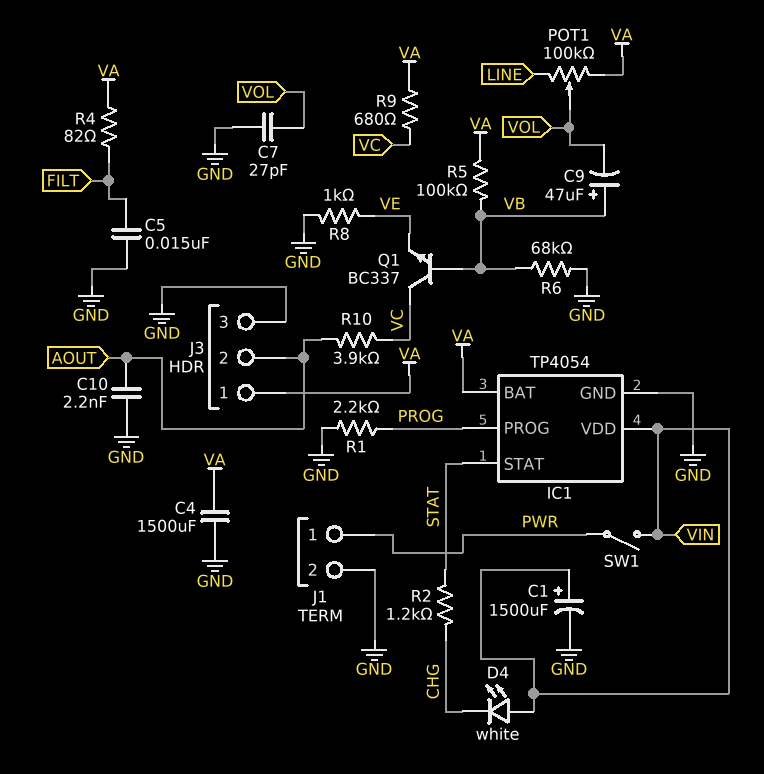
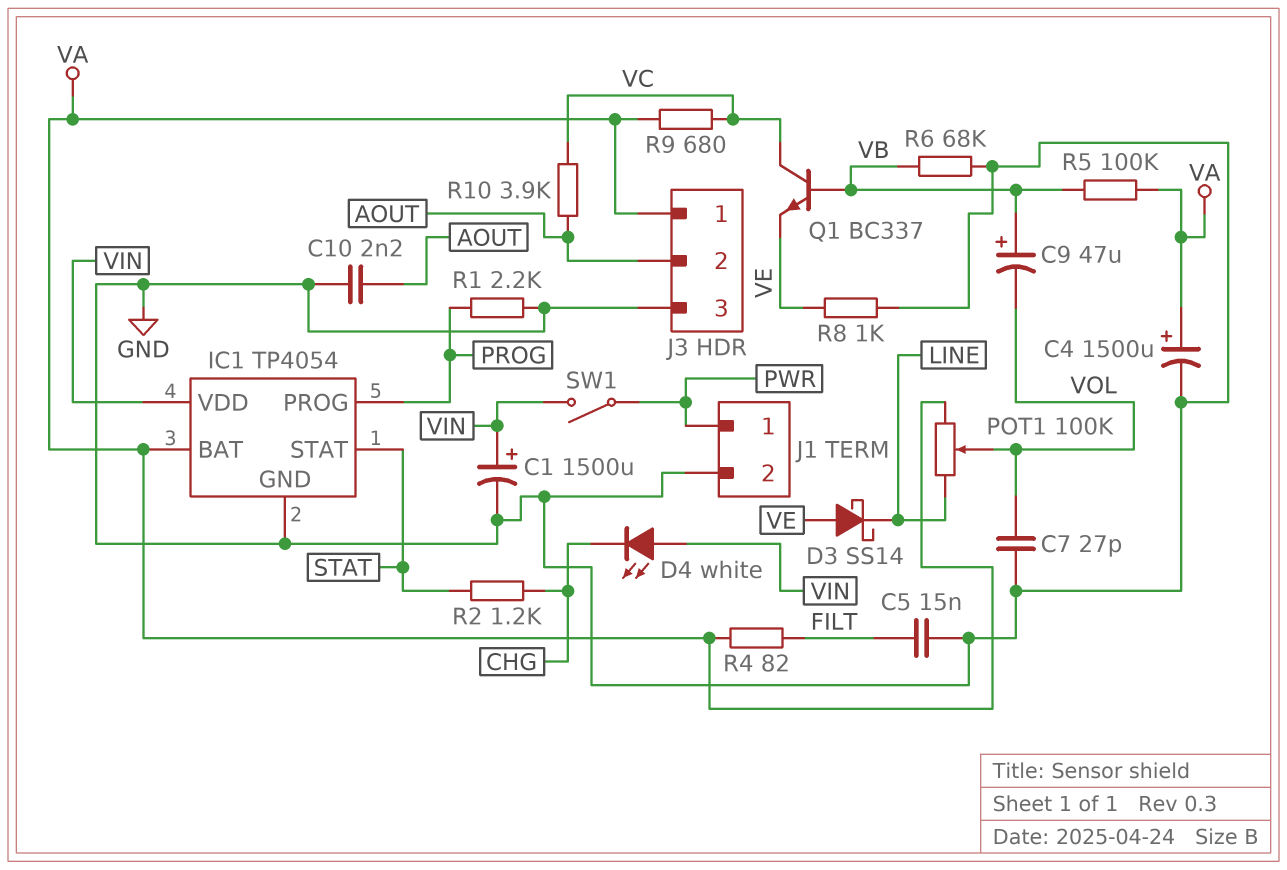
C4: 1500uF (GND, VA) -> 1500uF (plus VA, minus GND)
D3: none -> schottky SS14 (A VE, K LINE)

